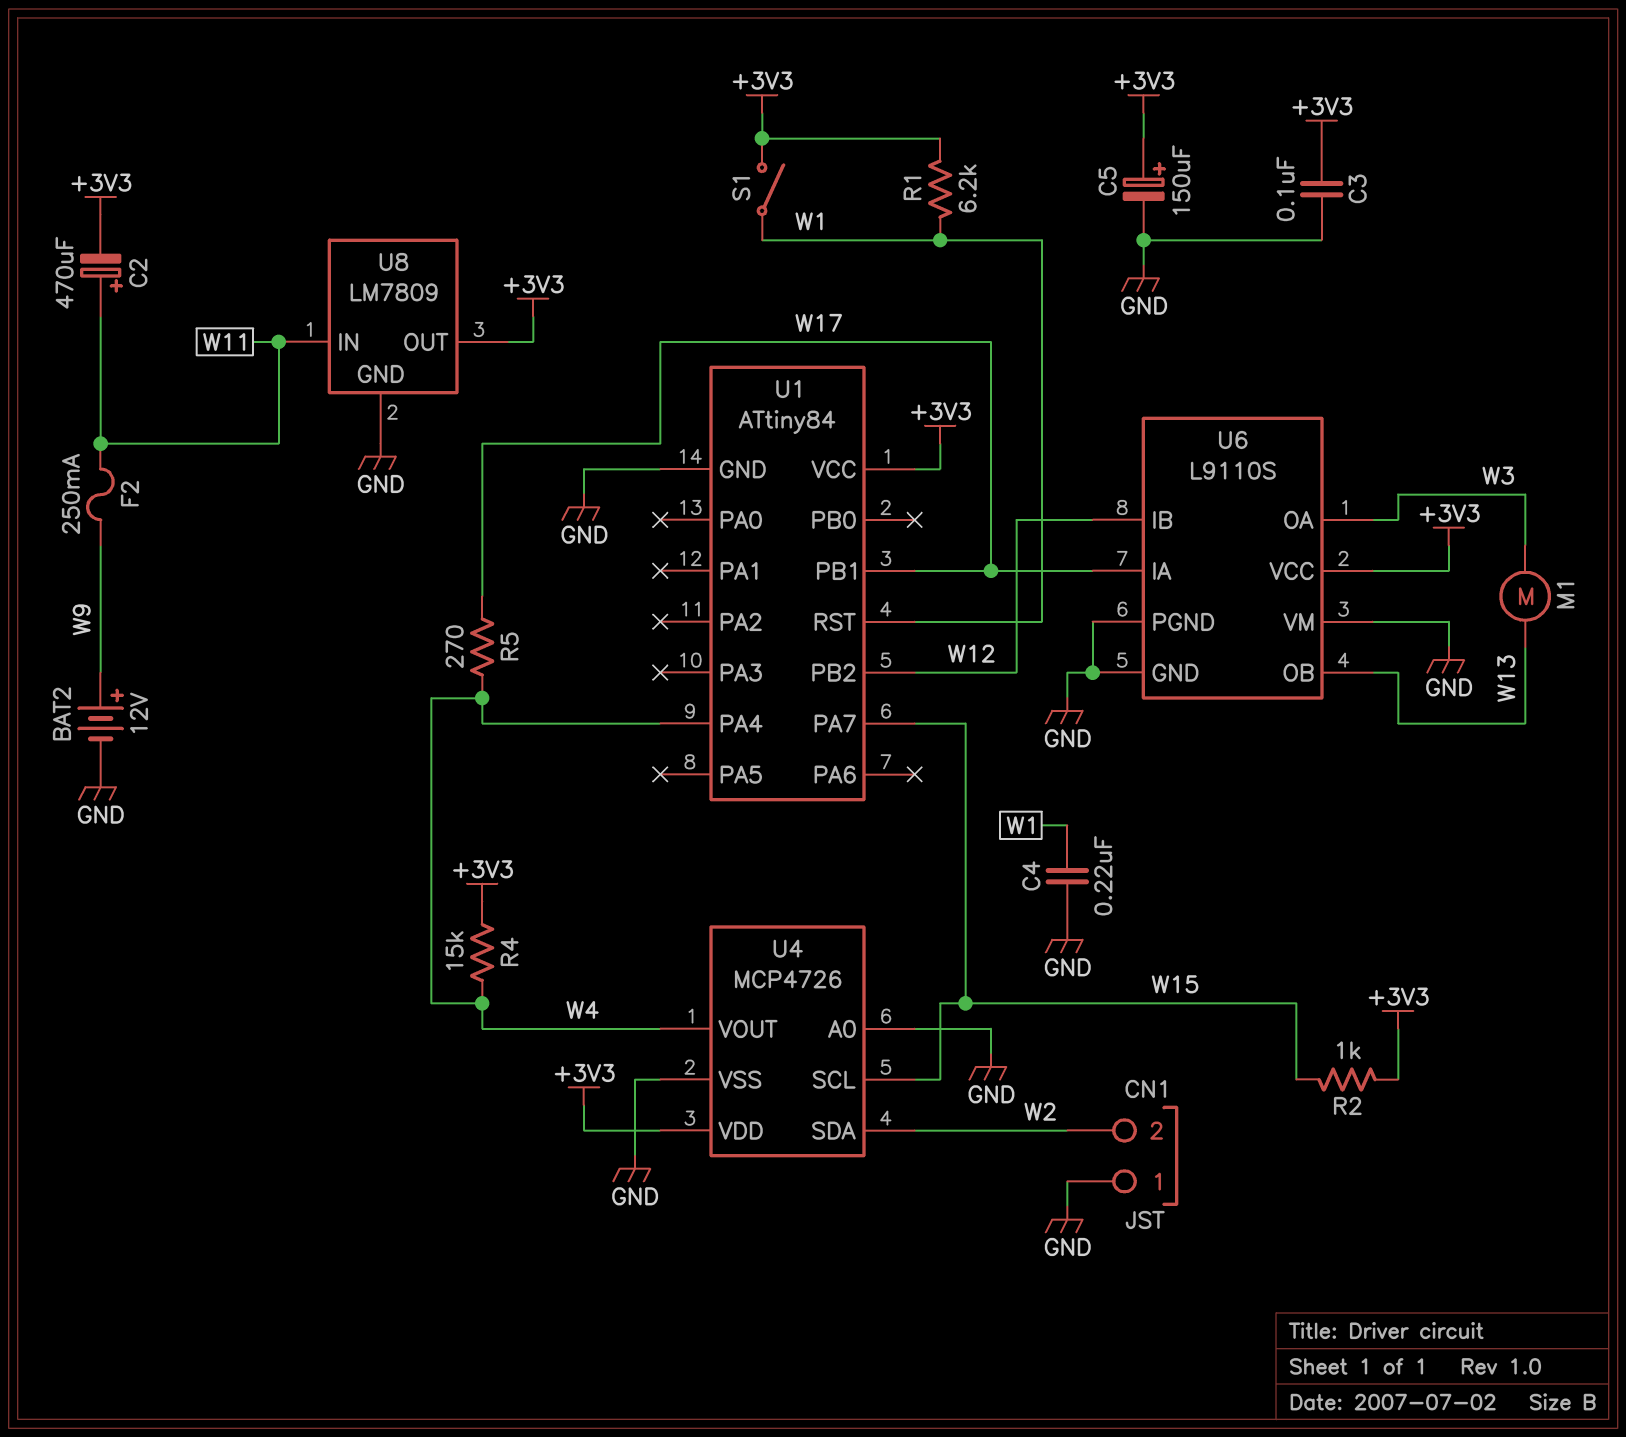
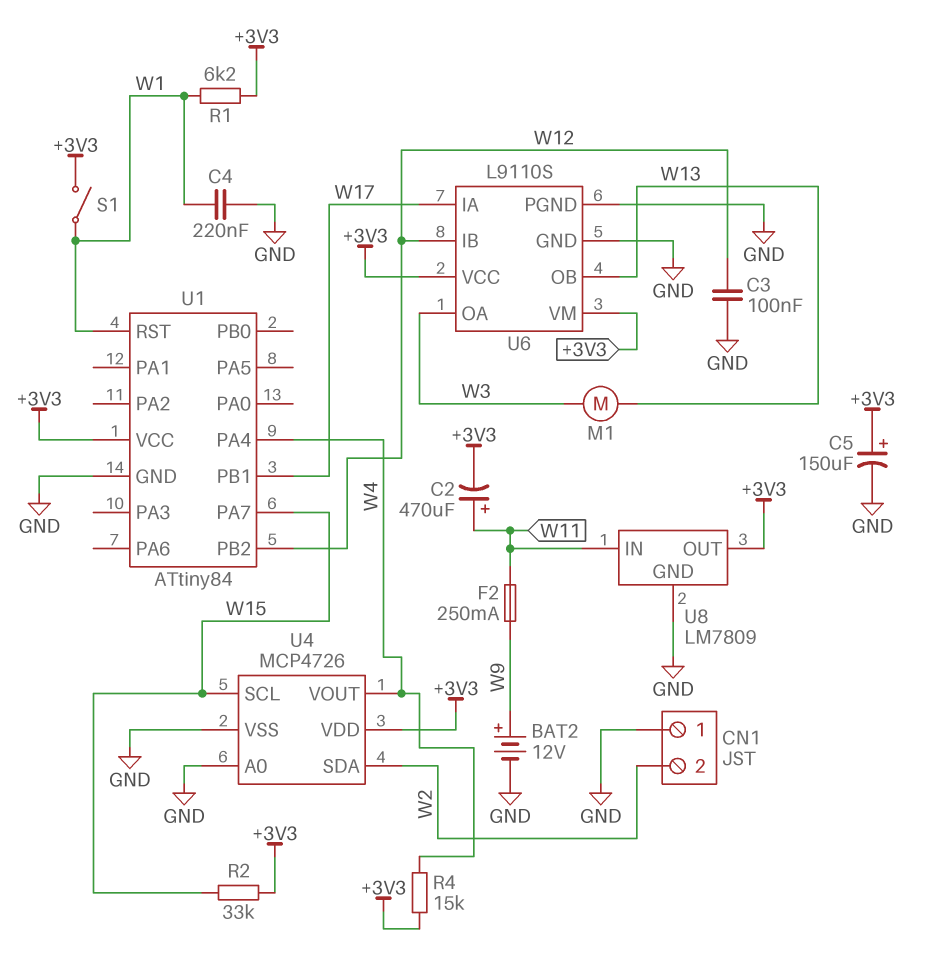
C3: 100nF (+3V3, GND) -> 100nF (GND, W12)
R2: 1k (+3V3, W15) -> 33k (+3V3, W15)
R5: 270 (W4, W17) -> none
U6 pin VM: GND -> +3V3

